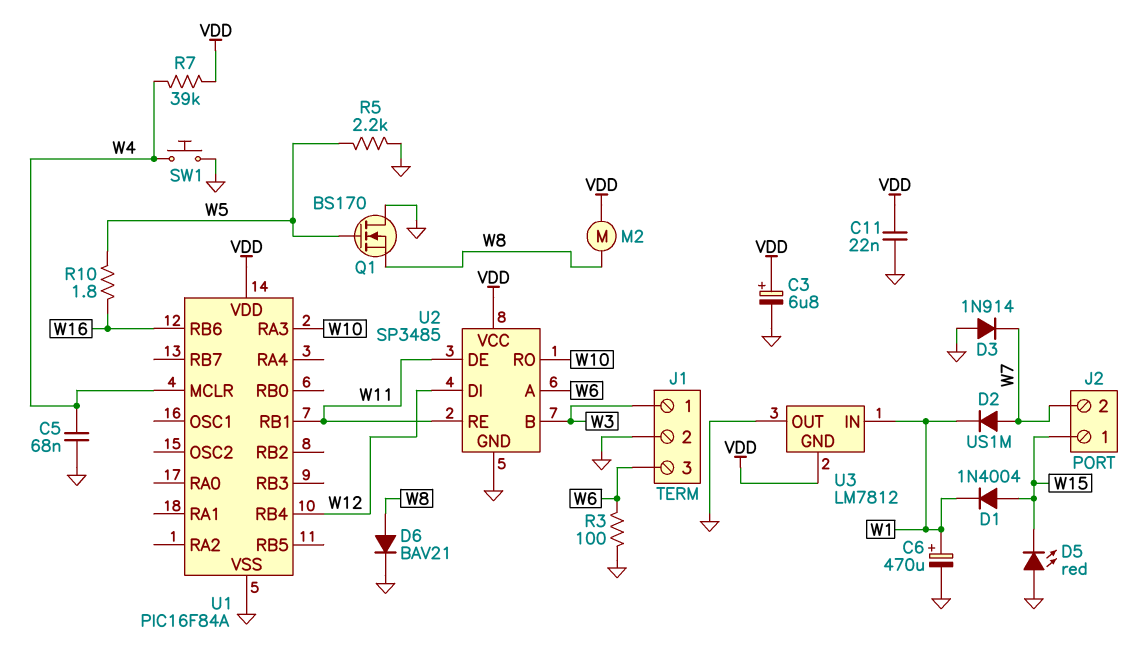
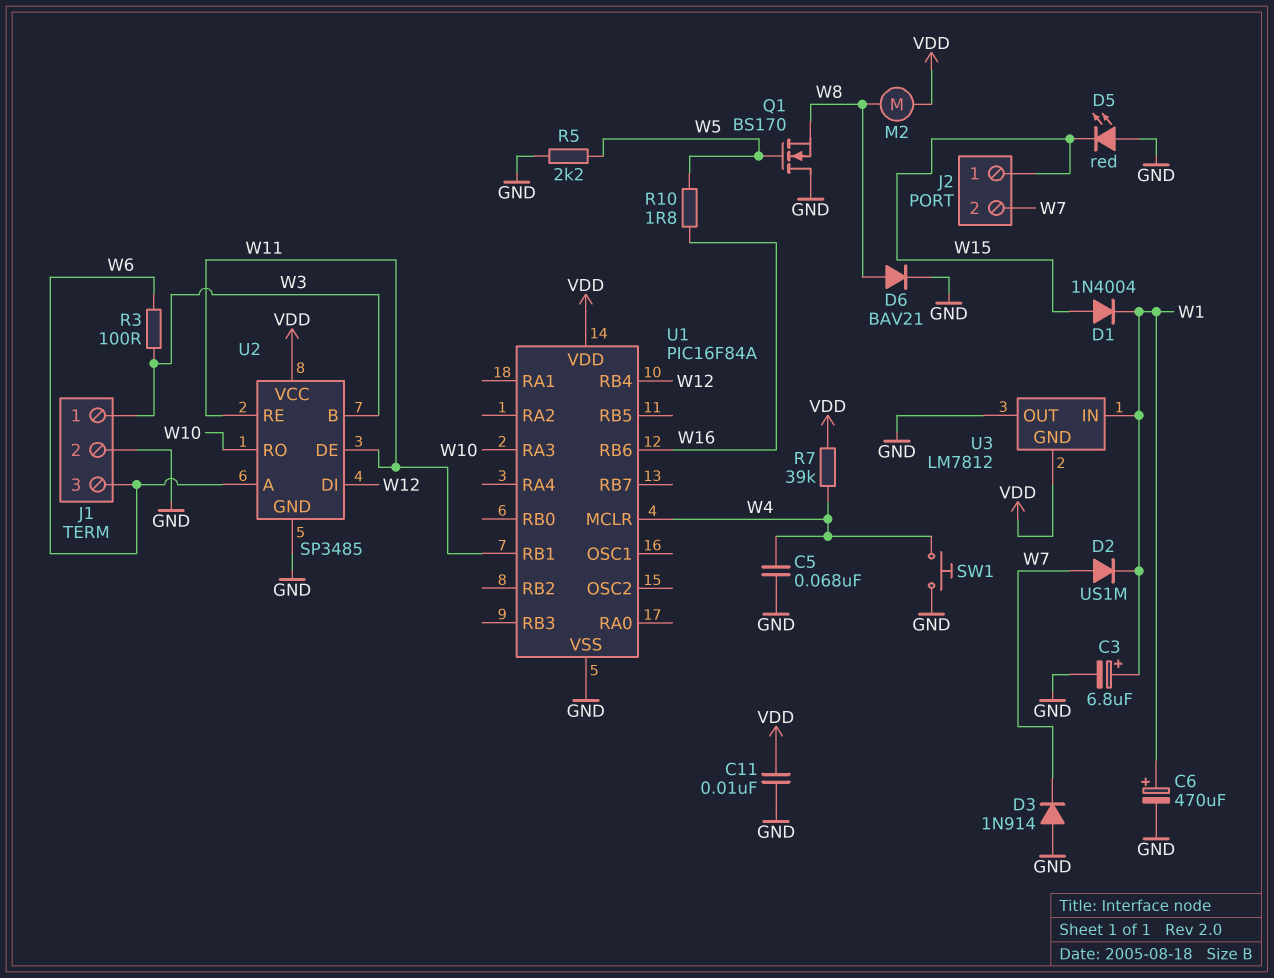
C3: 6.8uF (plus VDD, minus GND) -> 6.8uF (plus W1, minus GND)
C11: 22nF (GND, VDD) -> 10nF (GND, VDD)
R3: 100 (GND, W6) -> 100 (W3, W6)

